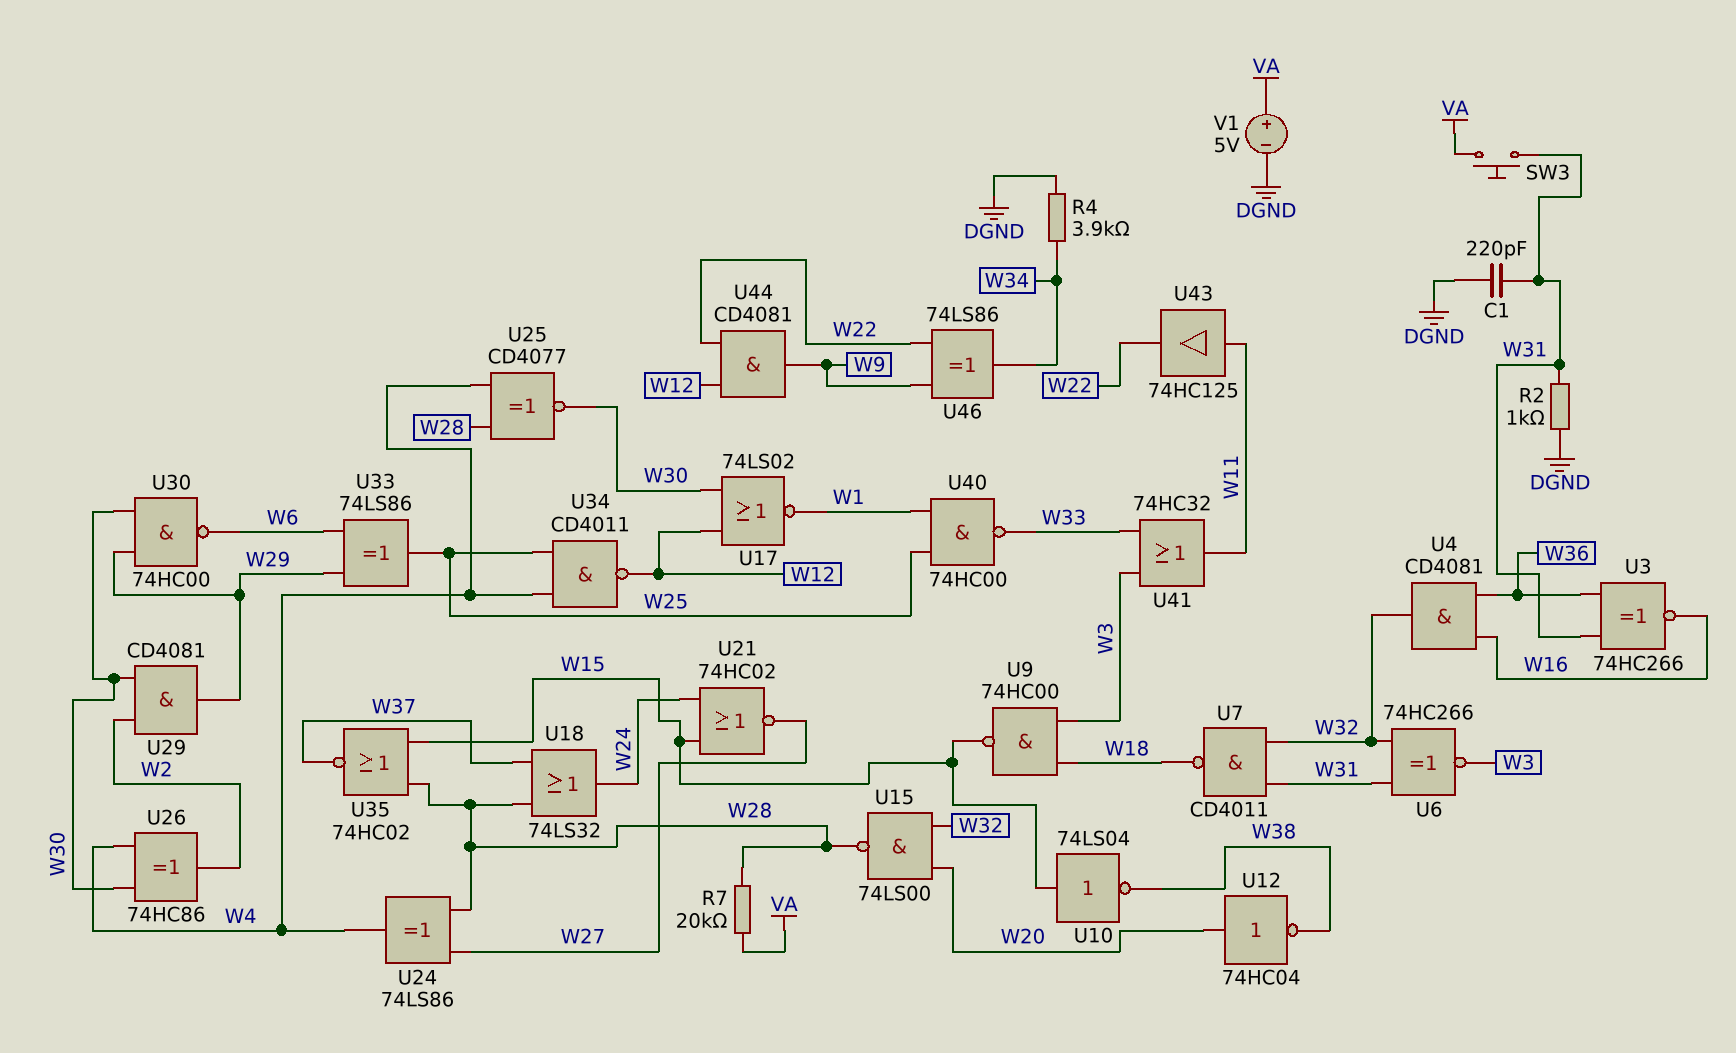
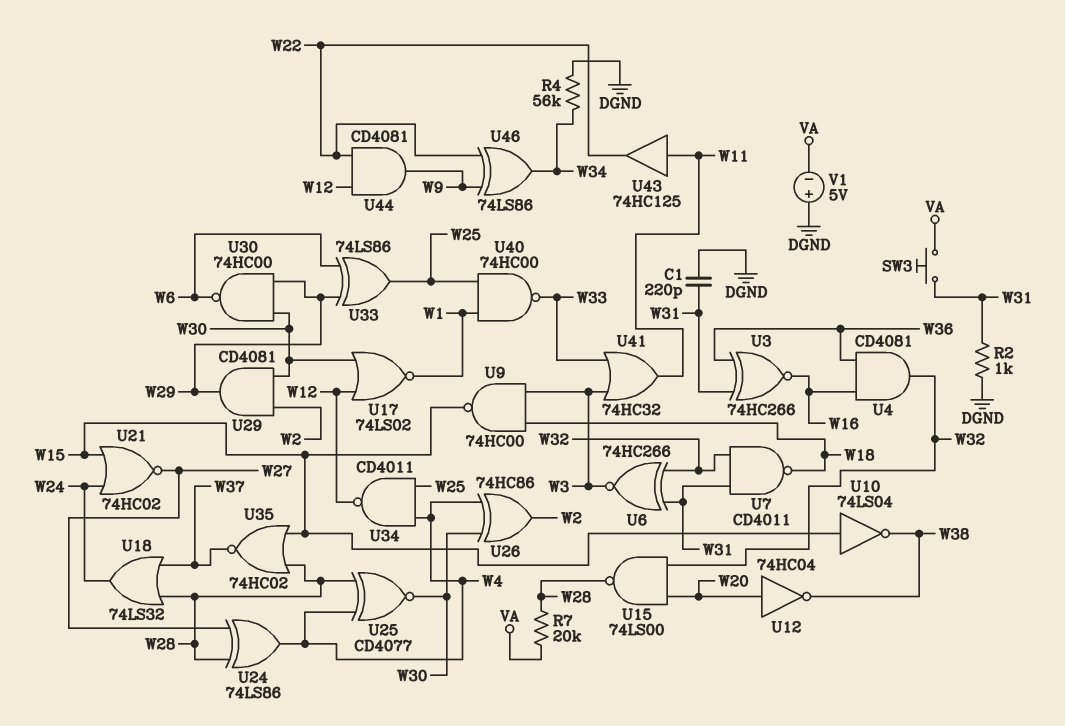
R4: 3.9k (DGND, W34) -> 56k (DGND, W34)
V1: 5V (plus VA, minus DGND) -> 5V (plus DGND, minus VA)

